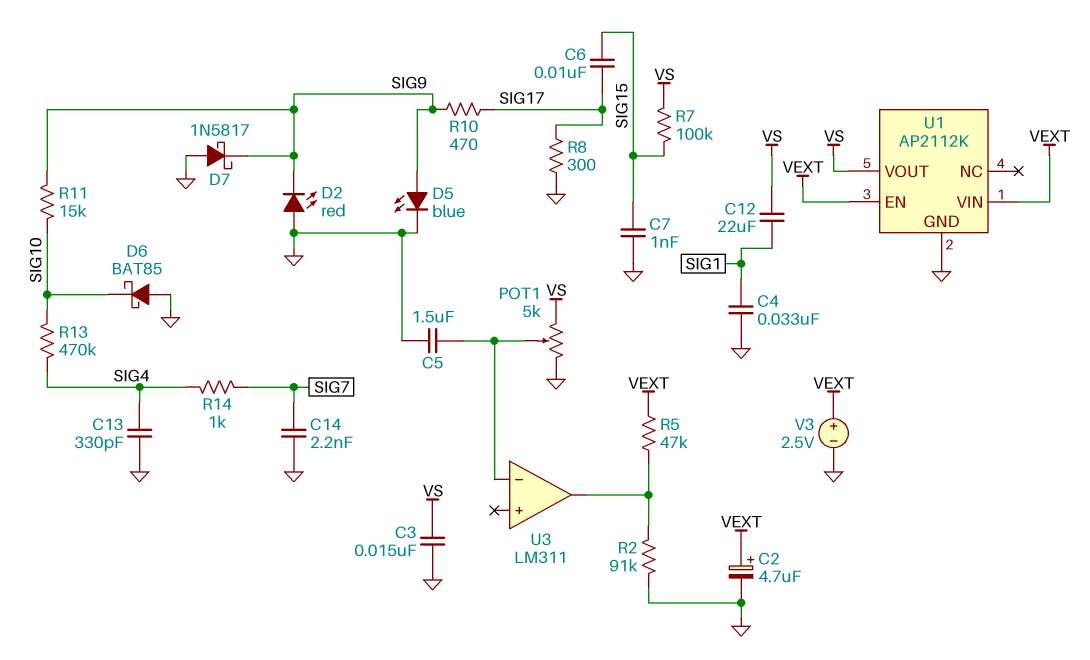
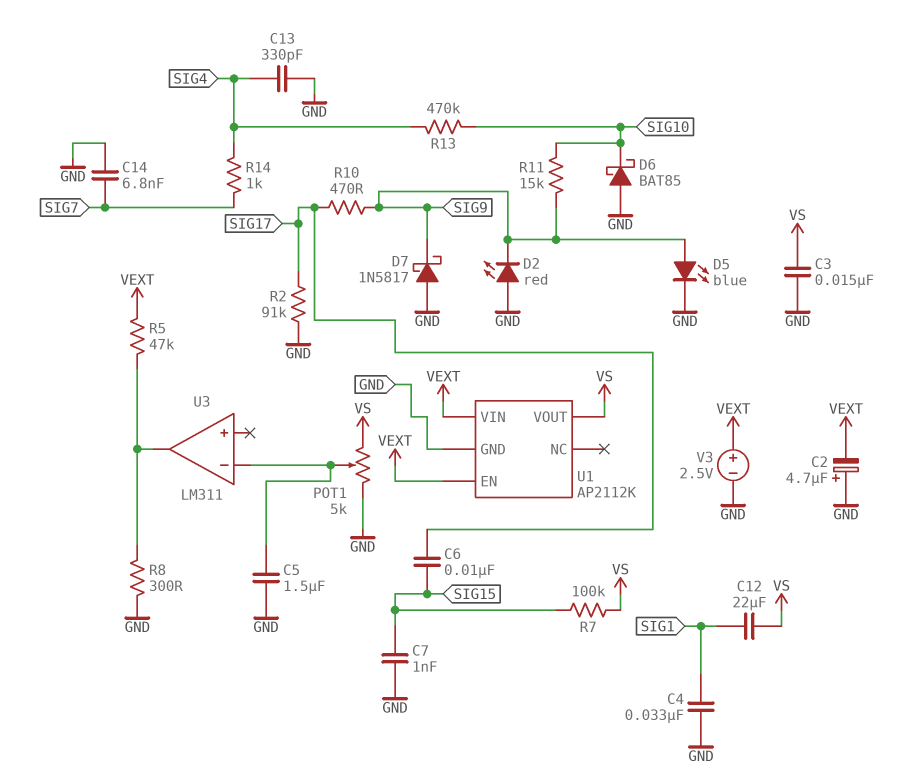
C2: 4.7uF (plus VEXT, minus GND) -> 4.7uF (plus GND, minus VEXT)
C14: 2.2nF (GND, SIG7) -> 6.8nF (GND, SIG7)
R2: 91k (GND, U3/out) -> 91k (GND, SIG17)
R8: 300 (GND, SIG17) -> 300 (GND, U3/out)

